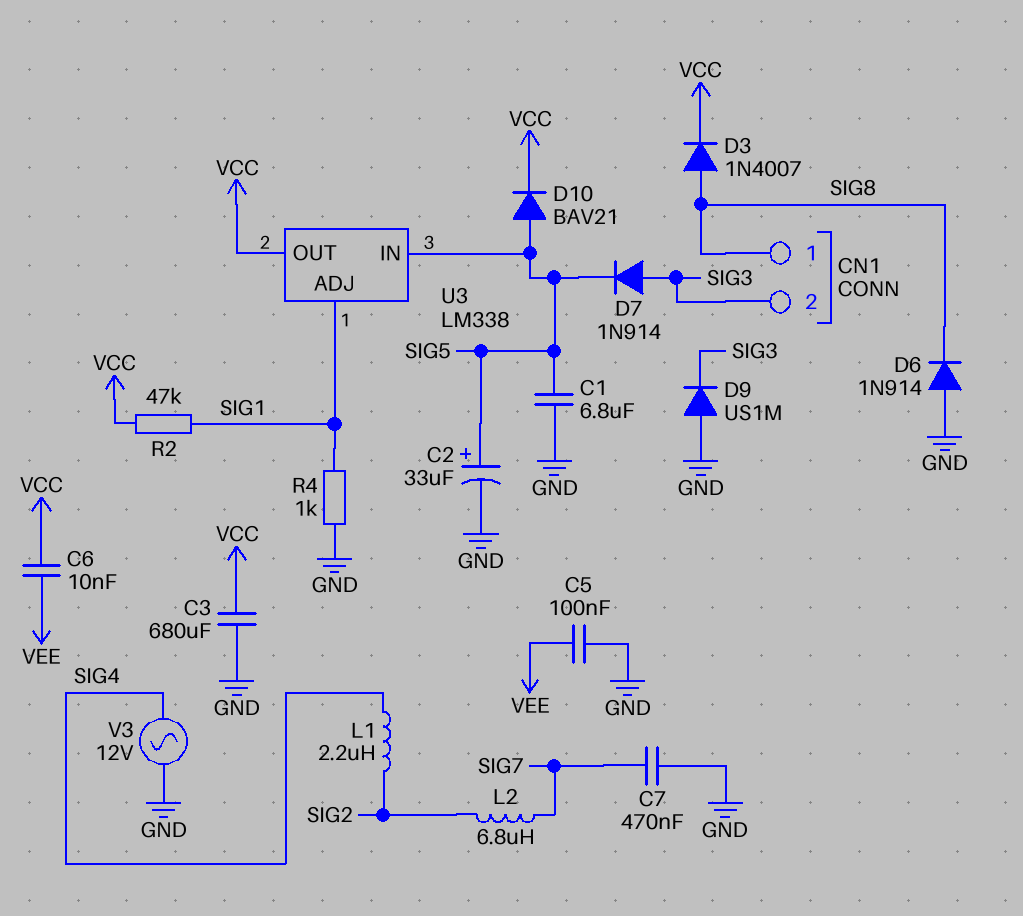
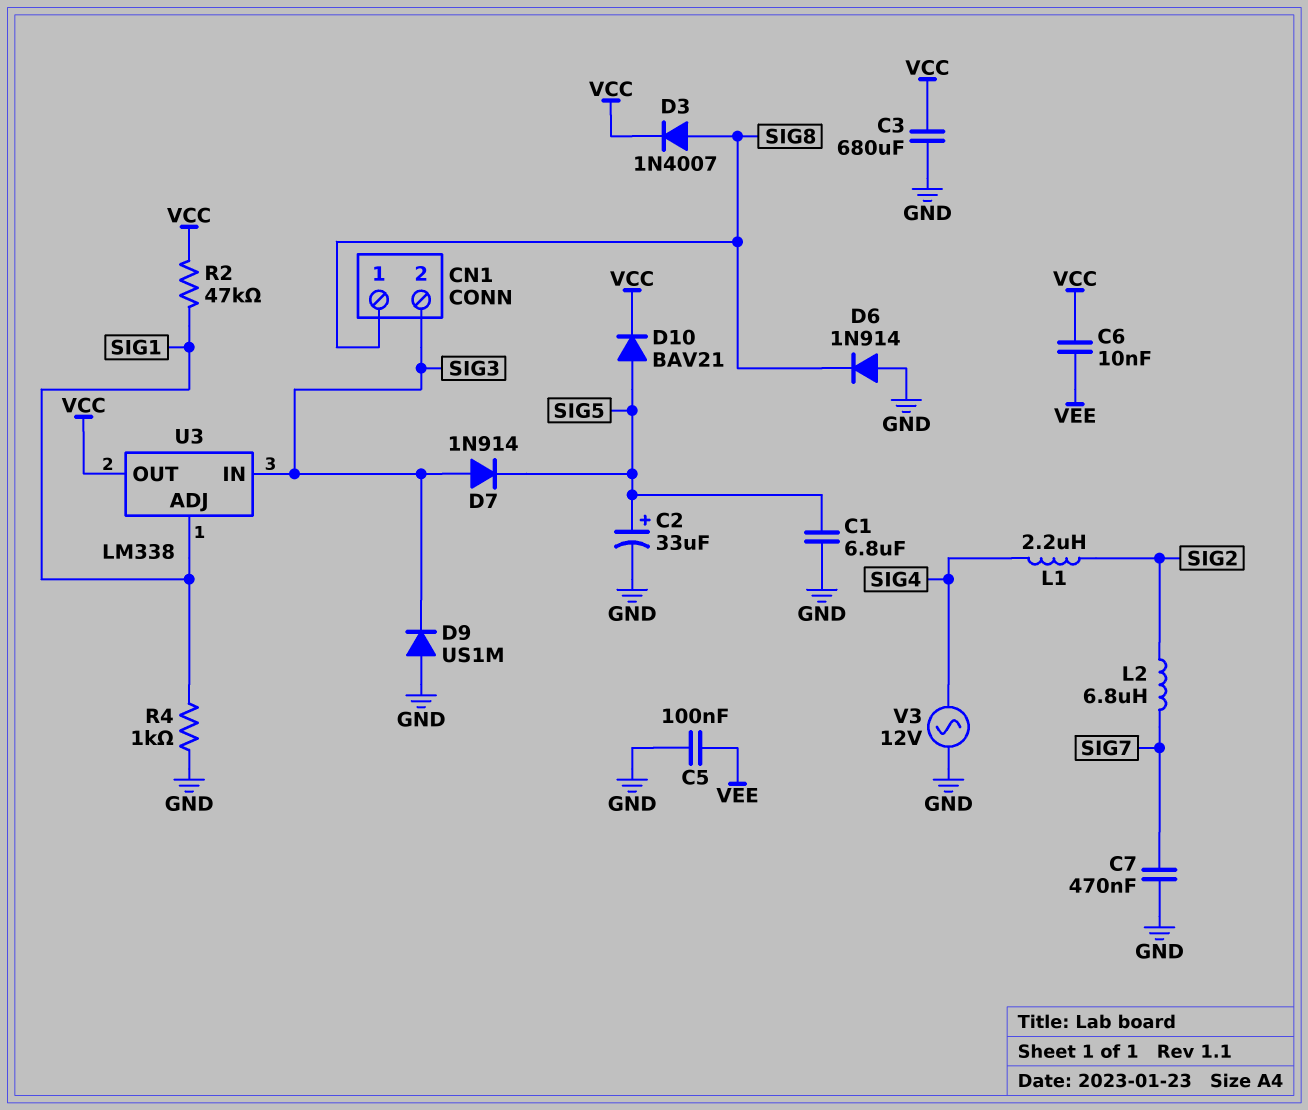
U3 pin IN: SIG5 -> SIG3

